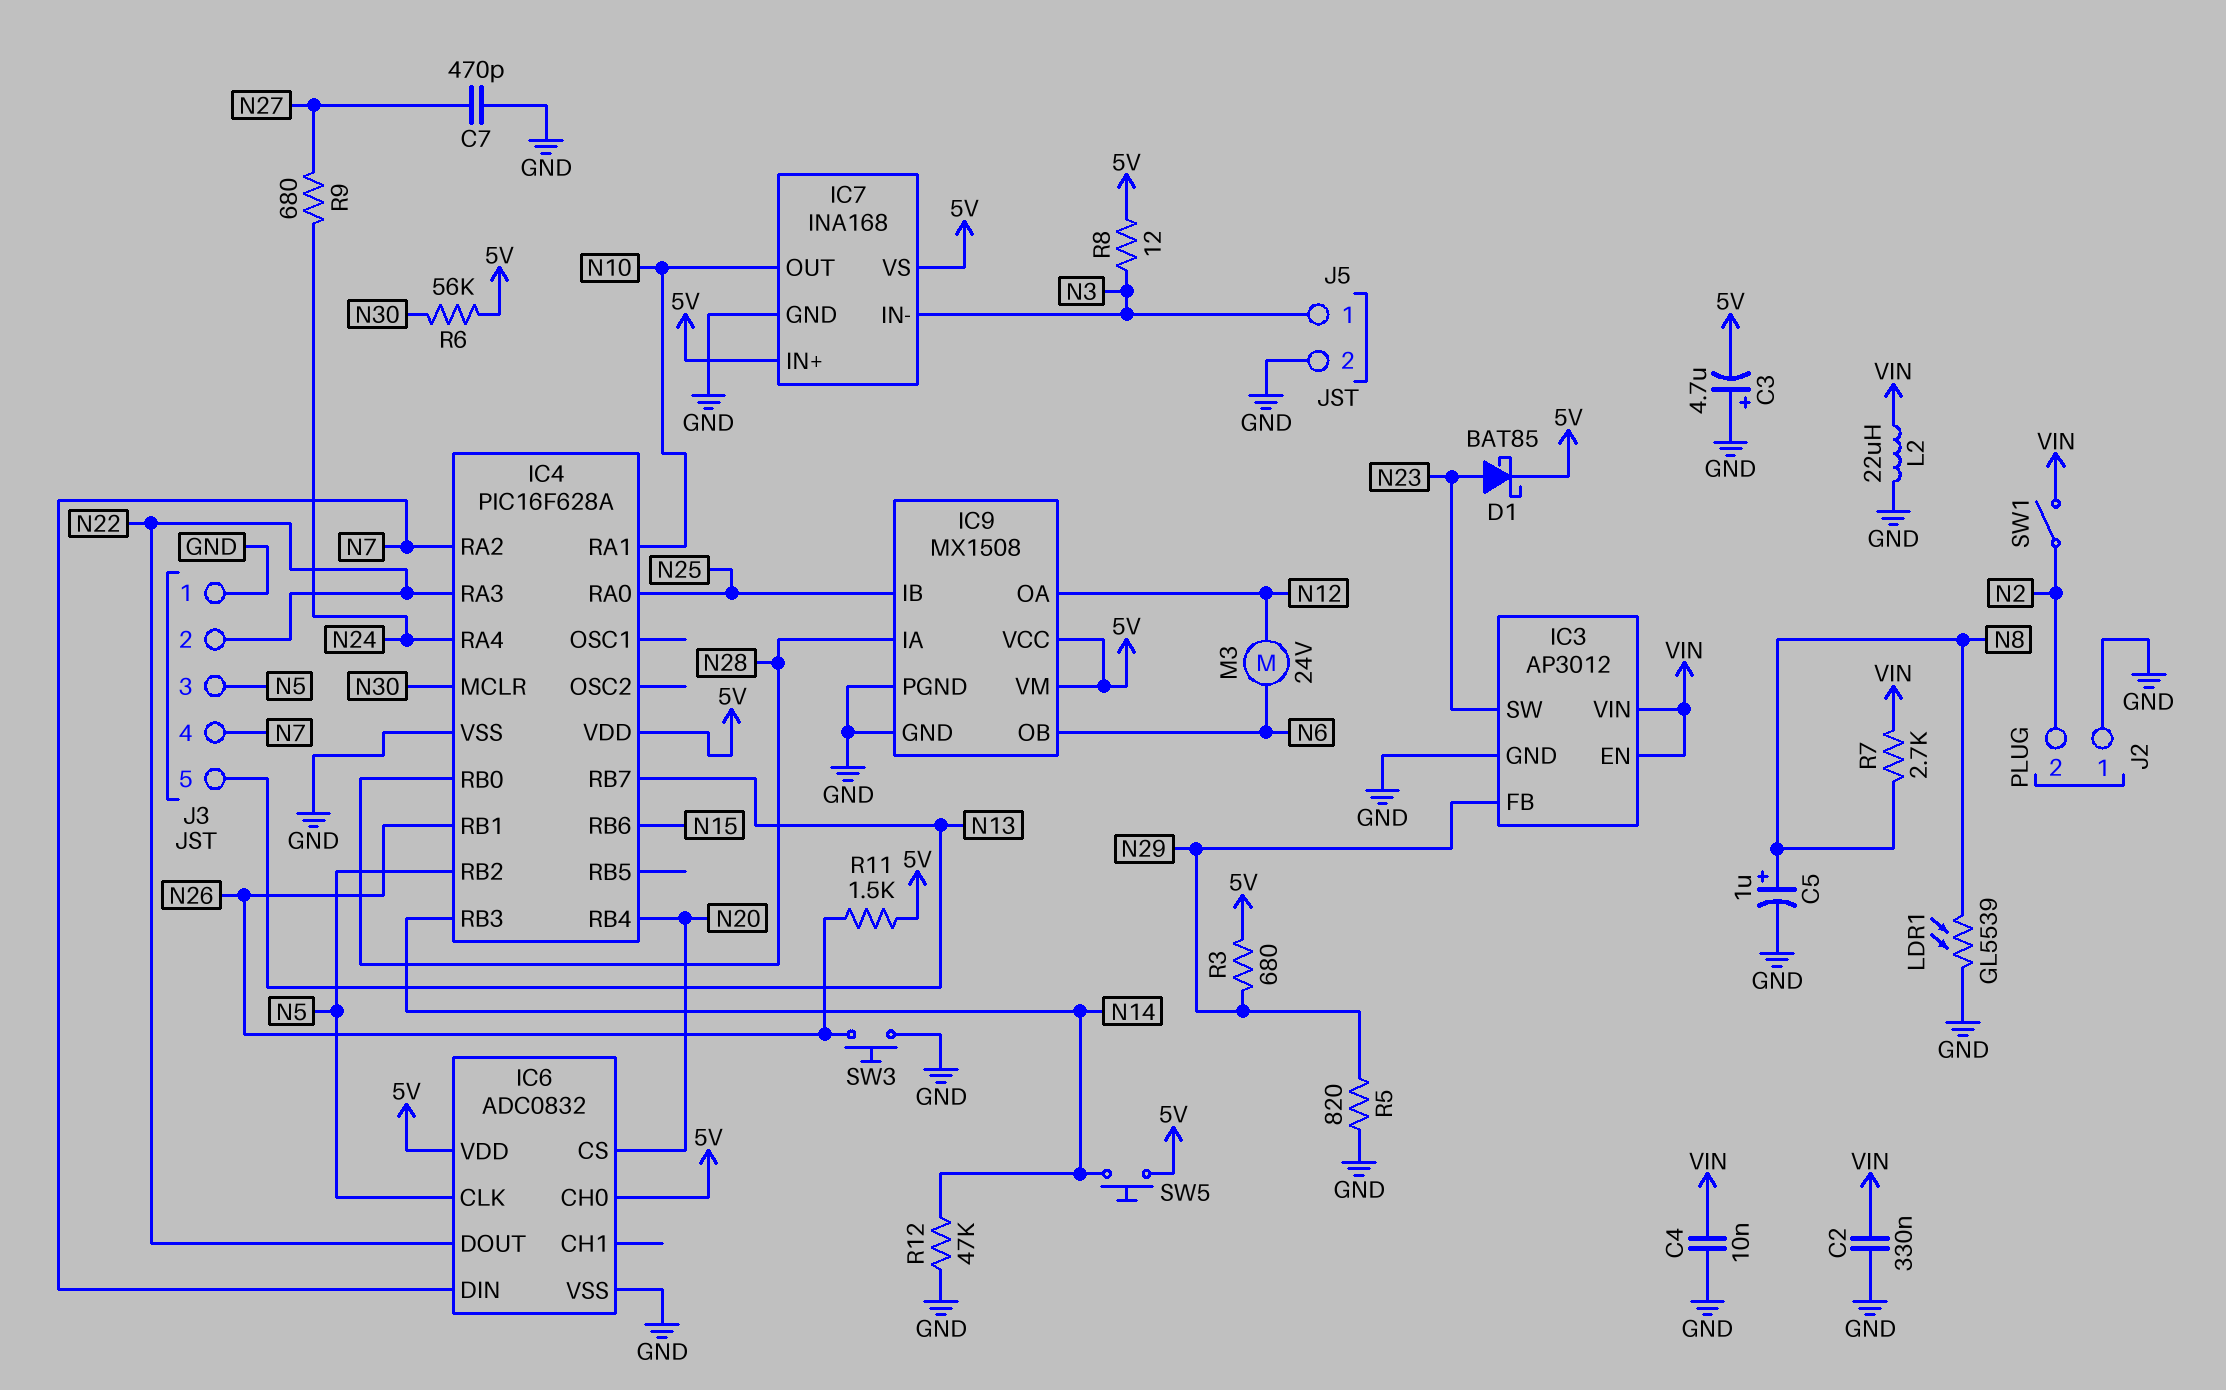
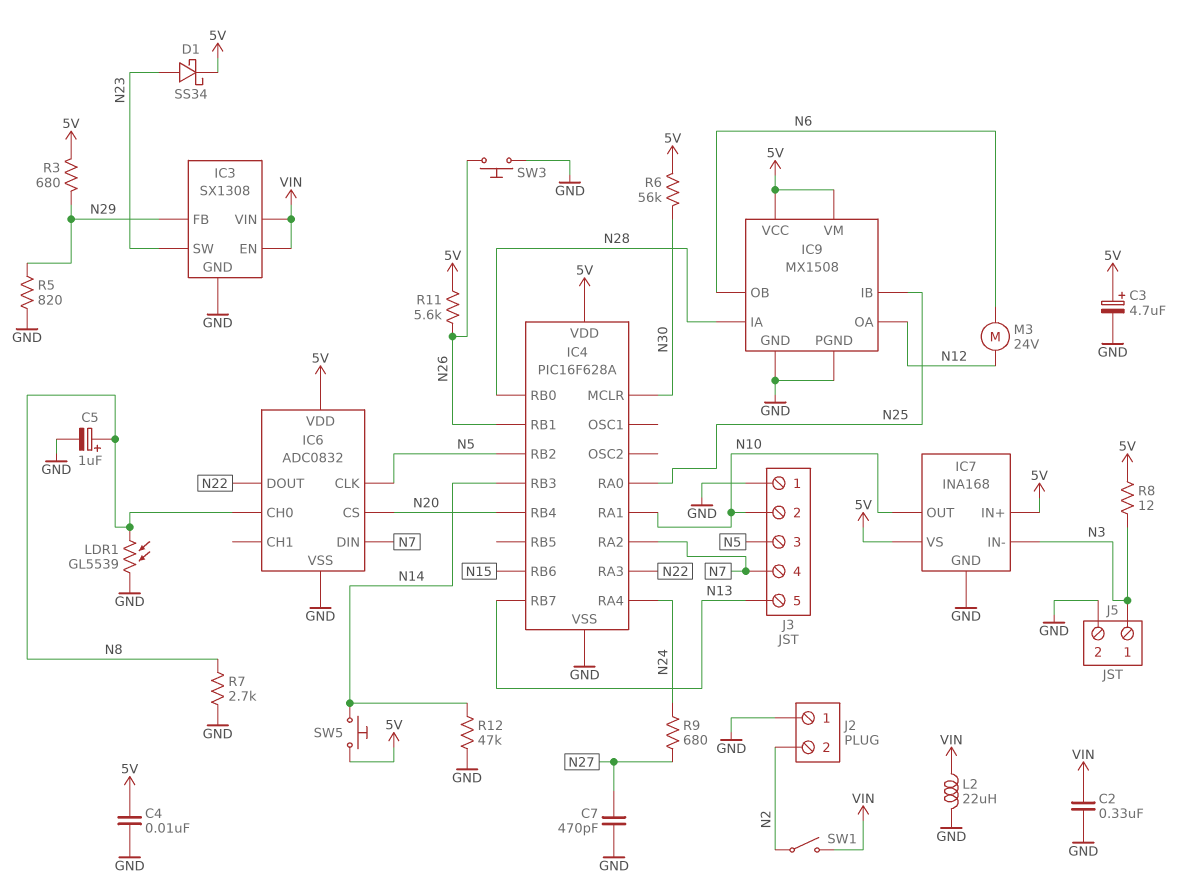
C3: 4.7uF (plus GND, minus 5V) -> 4.7uF (plus 5V, minus GND)
C4: 10nF (GND, VIN) -> 10nF (5V, GND)
D1: schottky BAT85 (A N23, K 5V) -> schottky SS34 (A N23, K 5V)
IC3: AP3012 -> SX1308
IC6 pin CH0: 5V -> N8
J3 pin 2: N22 -> N10
R7: 2.7k (N8, VIN) -> 2.7k (GND, N8)
R11: 1.5k (5V, N26) -> 5.6k (5V, N26)

